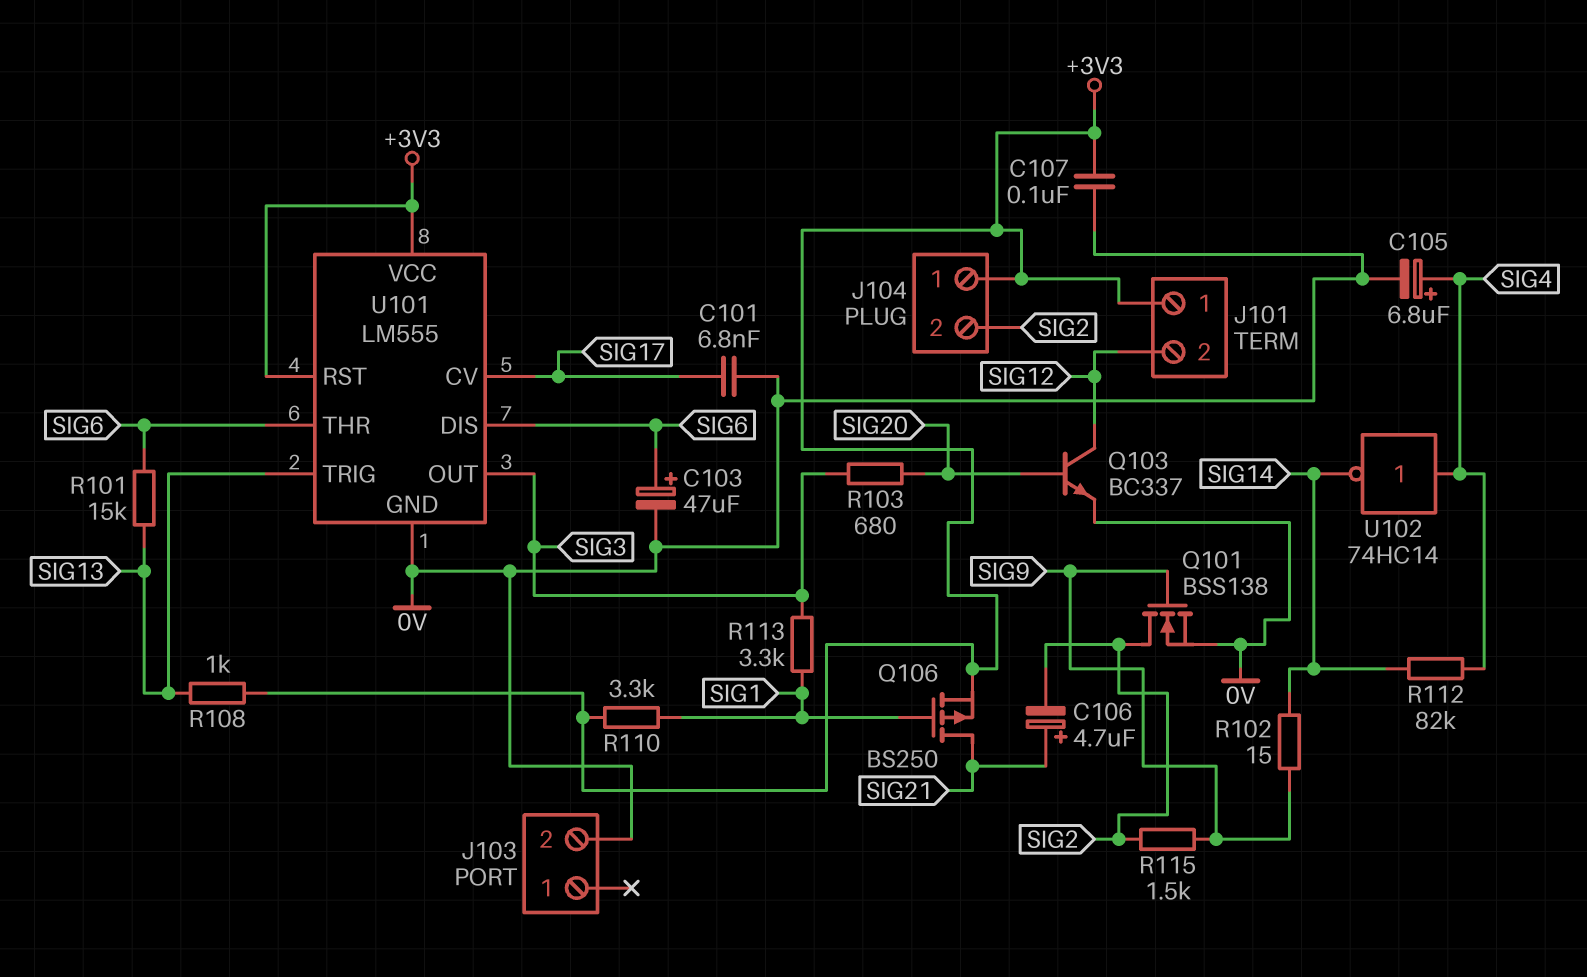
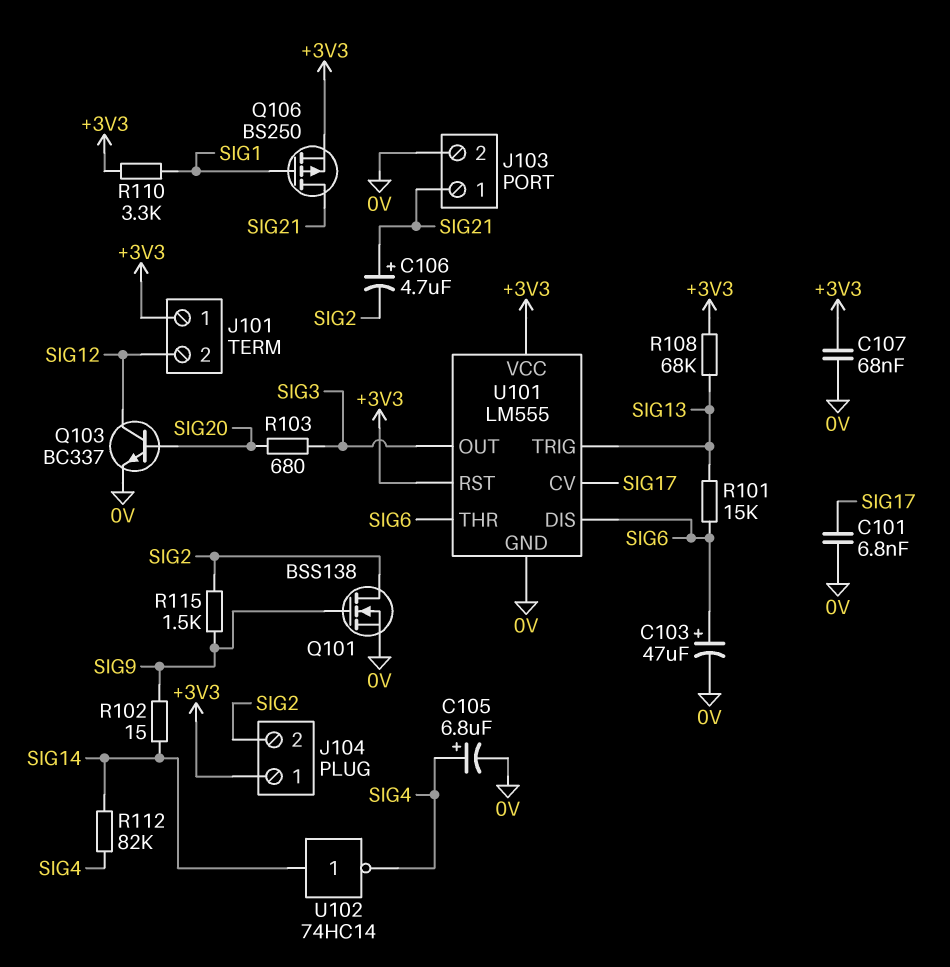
C107: 100nF (+3V3, 0V) -> 68nF (+3V3, 0V)
J103 pin 1: none -> SIG21
R108: 1k (+3V3, SIG13) -> 68k (+3V3, SIG13)
R113: 3.3k (SIG1, SIG3) -> none
U102: NOT 74HC14 (in SIG4, out SIG14) -> NOT 74HC14 (in SIG14, out SIG4)

